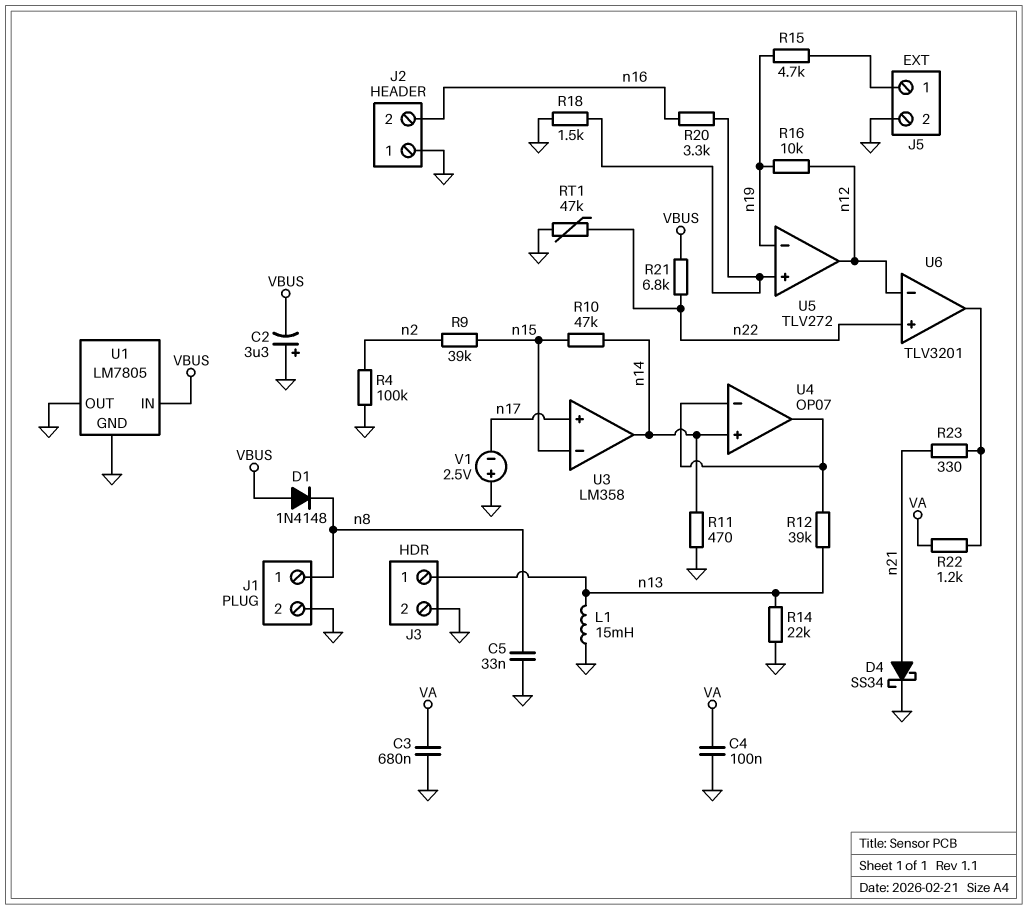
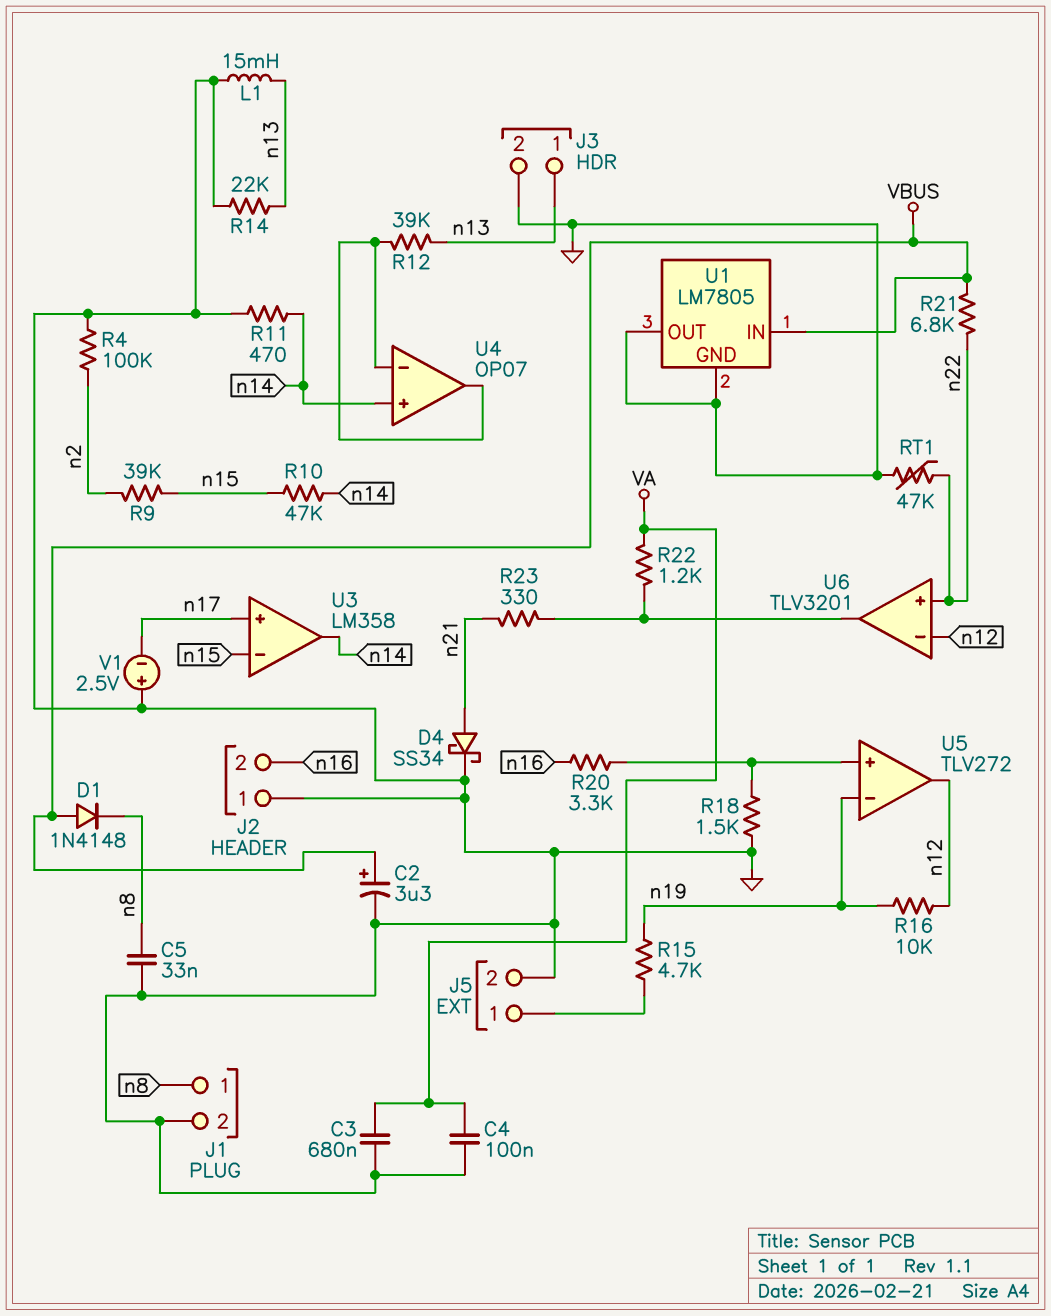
C2: 3.3uF (plus GND, minus VBUS) -> 3.3uF (plus VBUS, minus GND)

